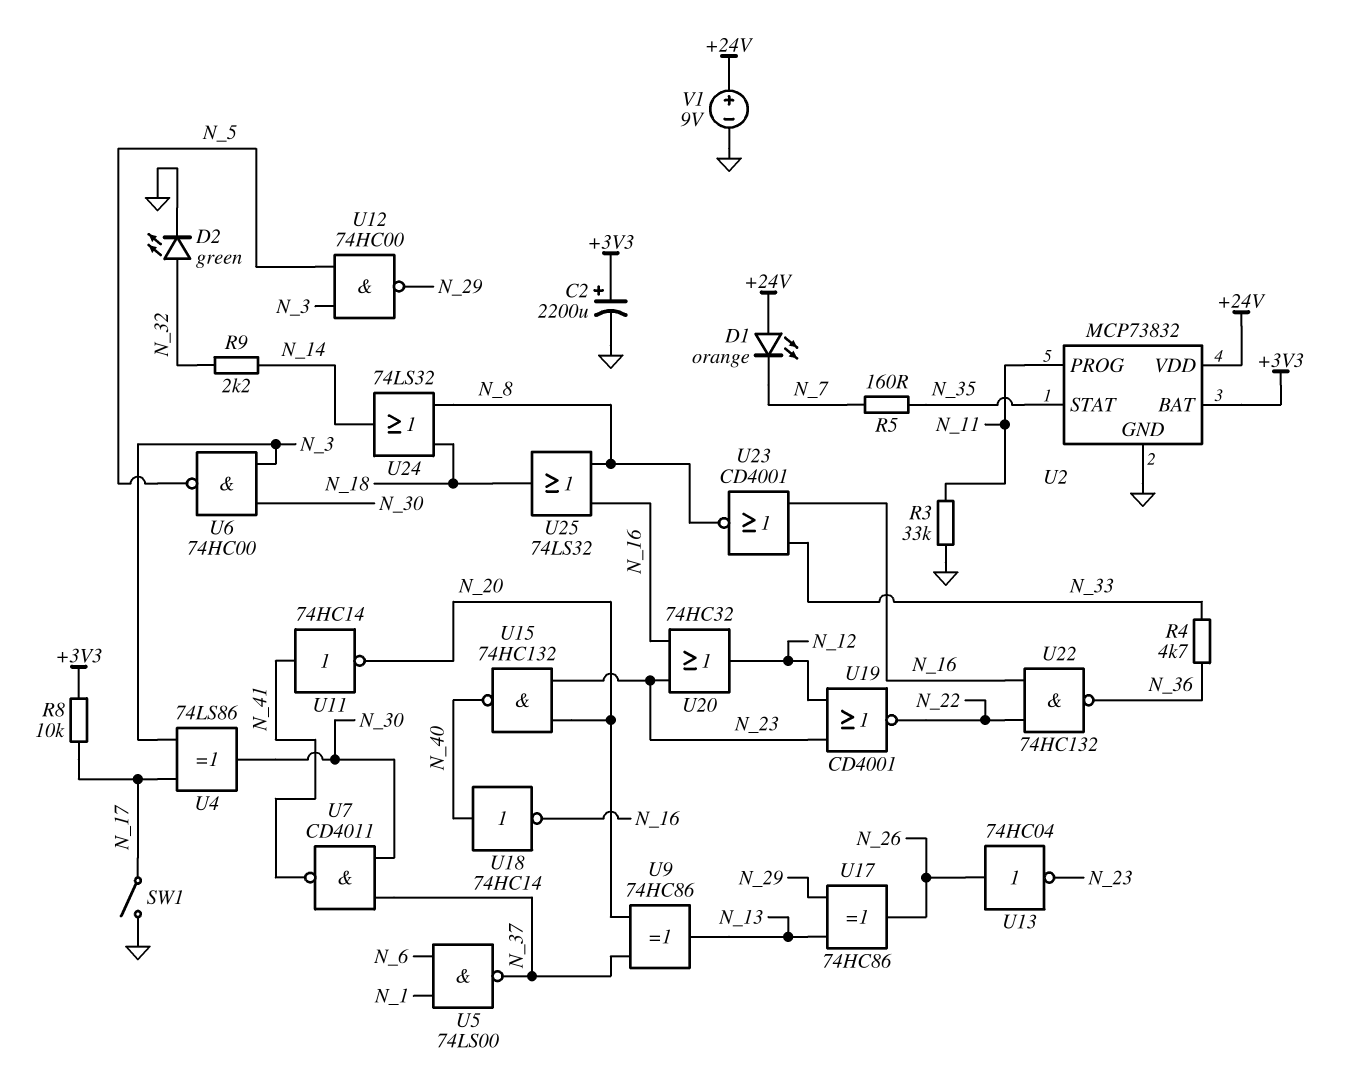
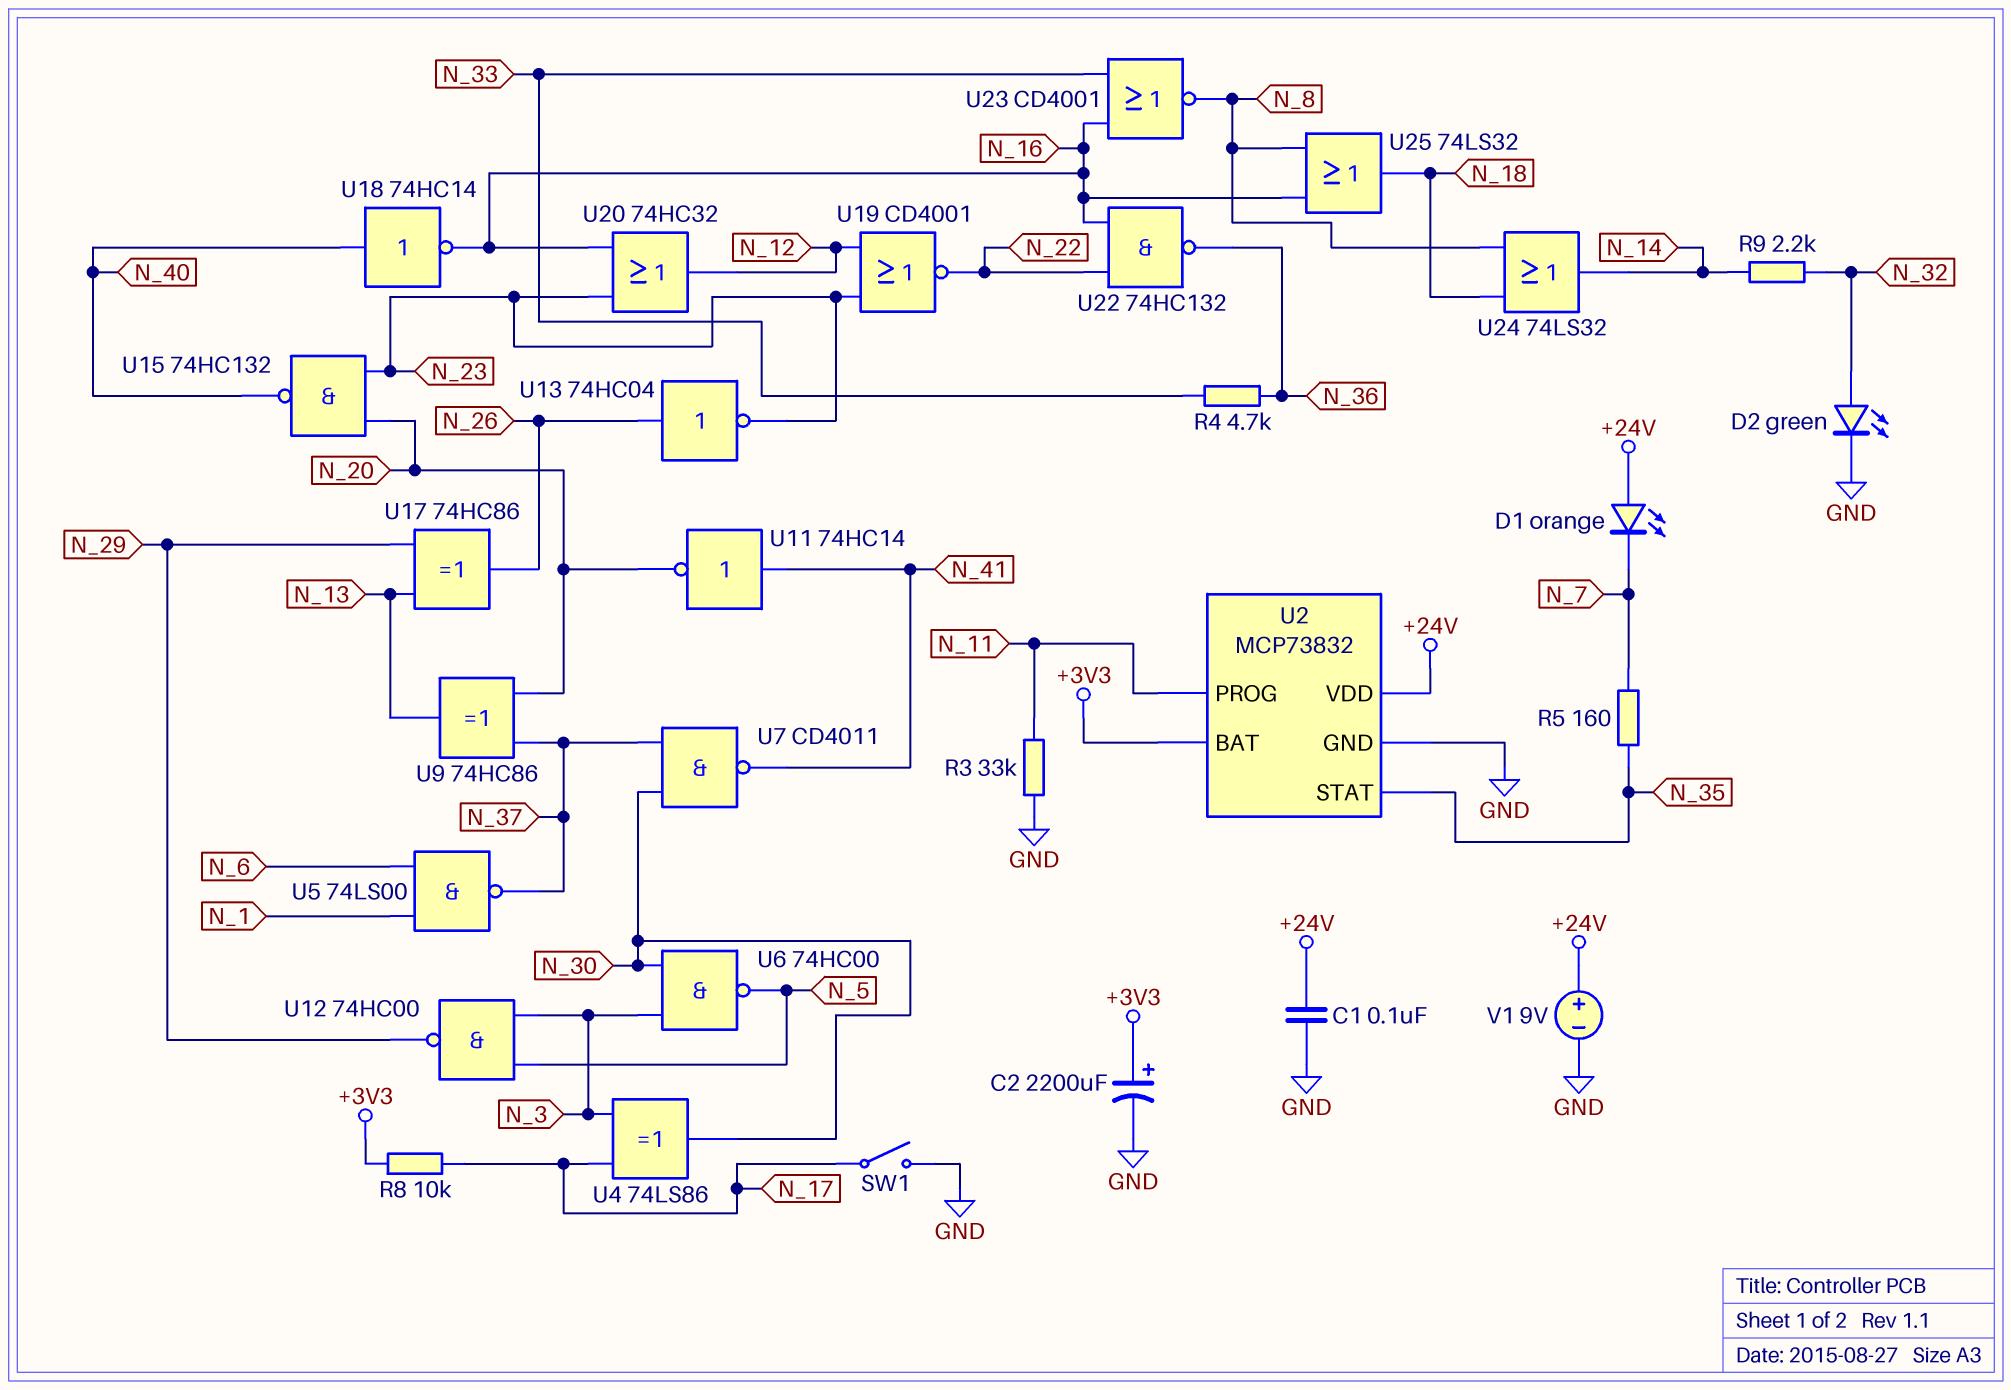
C1: none -> 100nF (+24V, GND)

